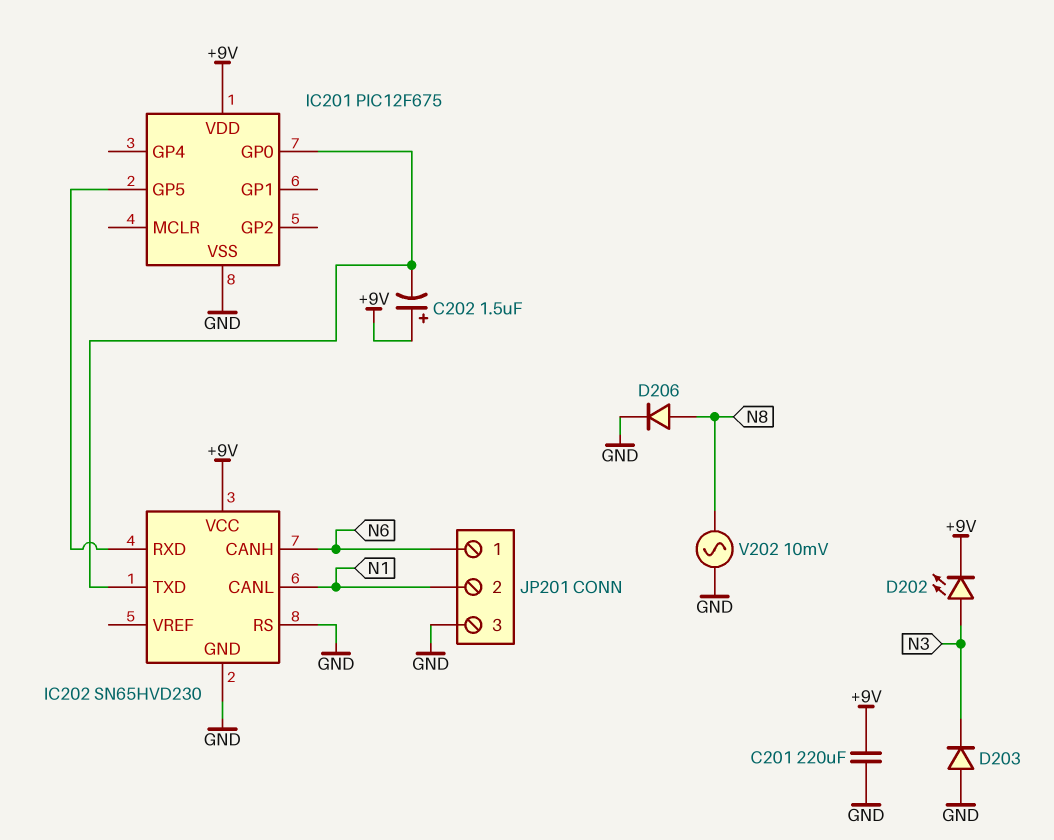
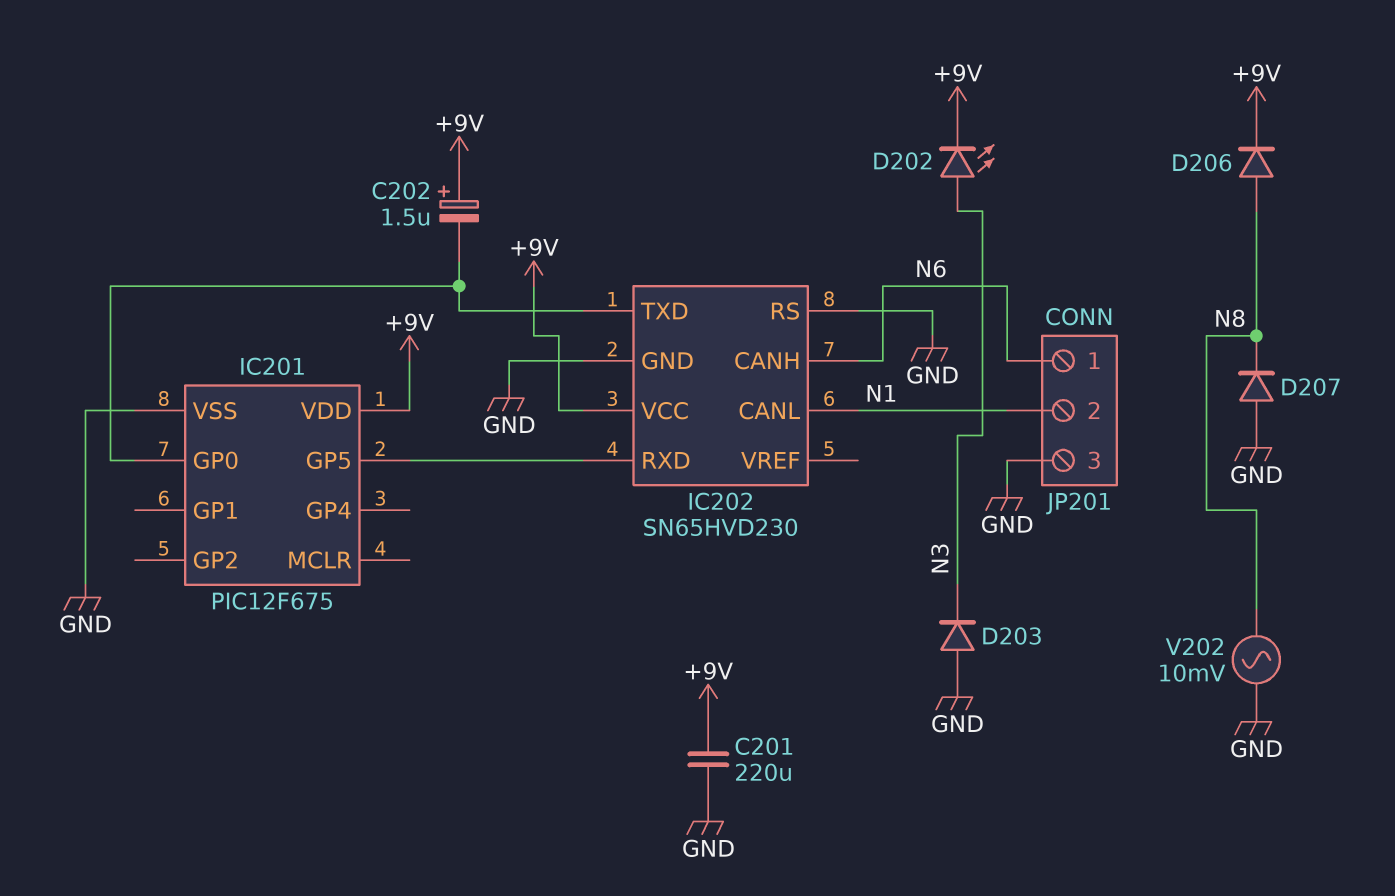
D206: diode (A N8, K GND) -> diode (A N8, K +9V)
D207: none -> diode (A GND, K N8)

